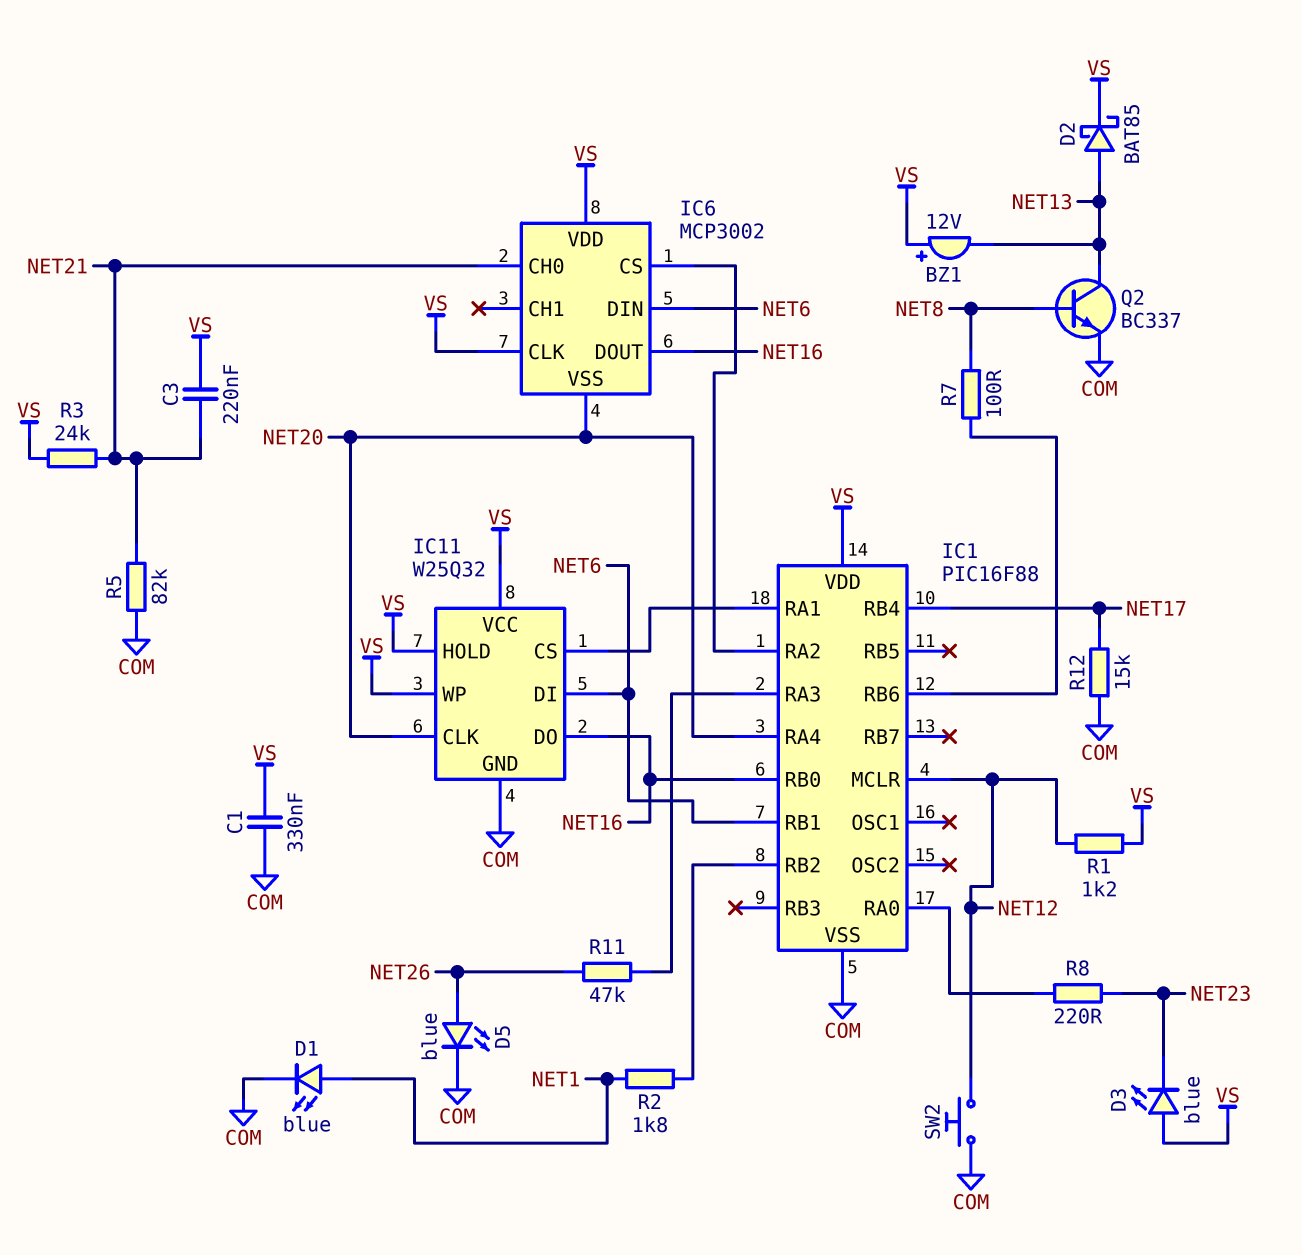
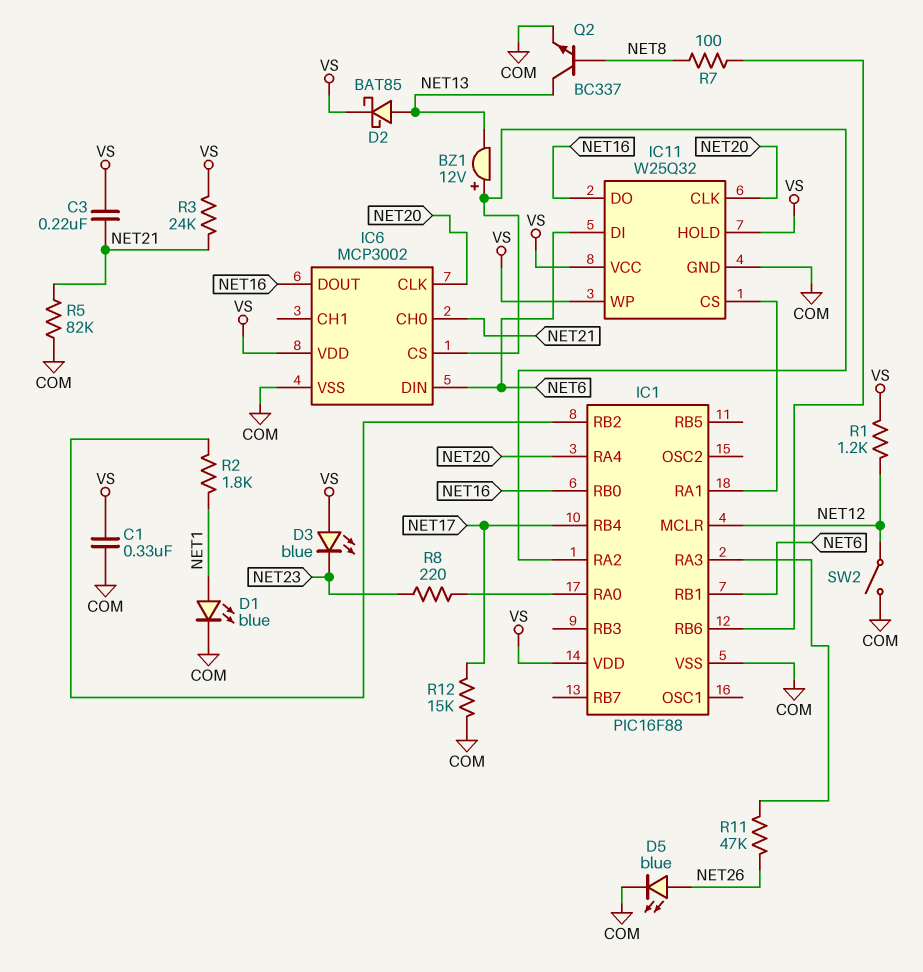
BZ1: buzzer 12V (plus VS, minus NET13) -> buzzer 12V (plus IC1/RA2, minus NET13)
IC6 pin CLK: VS -> NET20
IC6 pin VSS: NET20 -> COM
SW2: button (COM, NET12) -> switch (COM, NET12)

